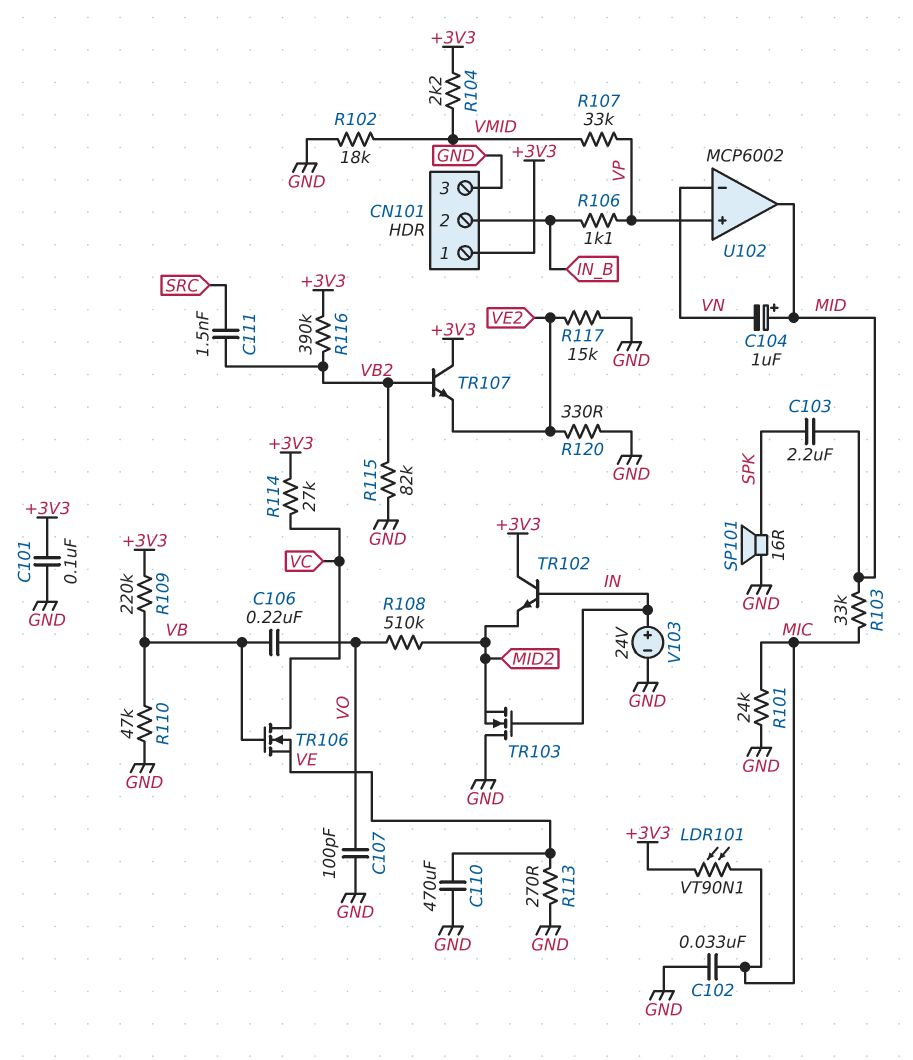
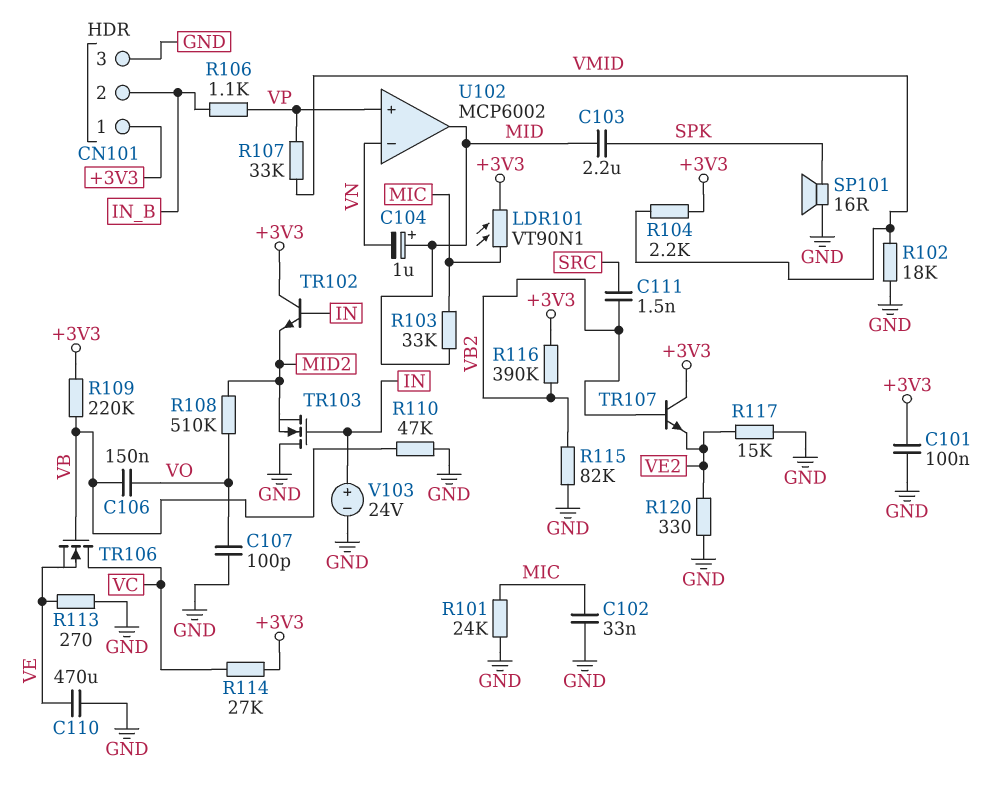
C106: 220nF (VB, VO) -> 150nF (VB, VO)

